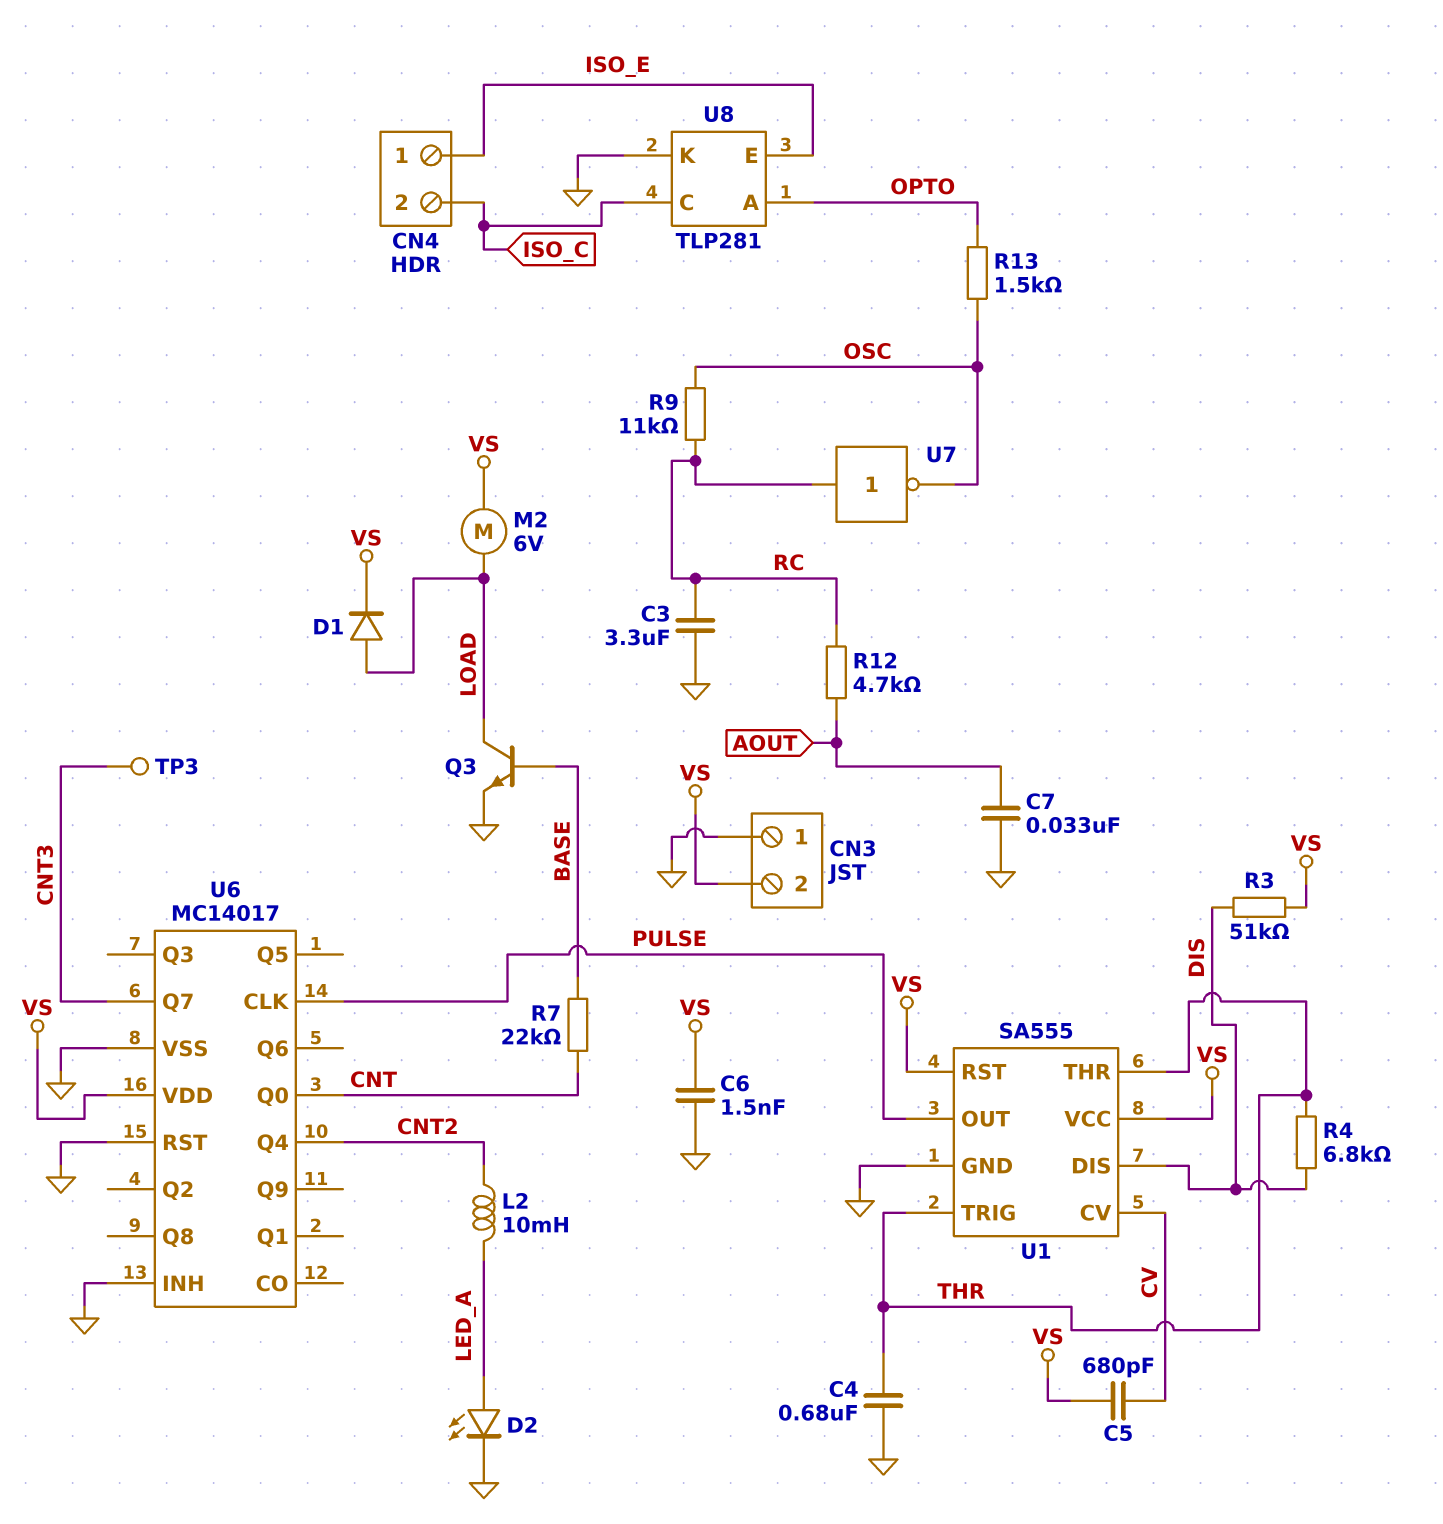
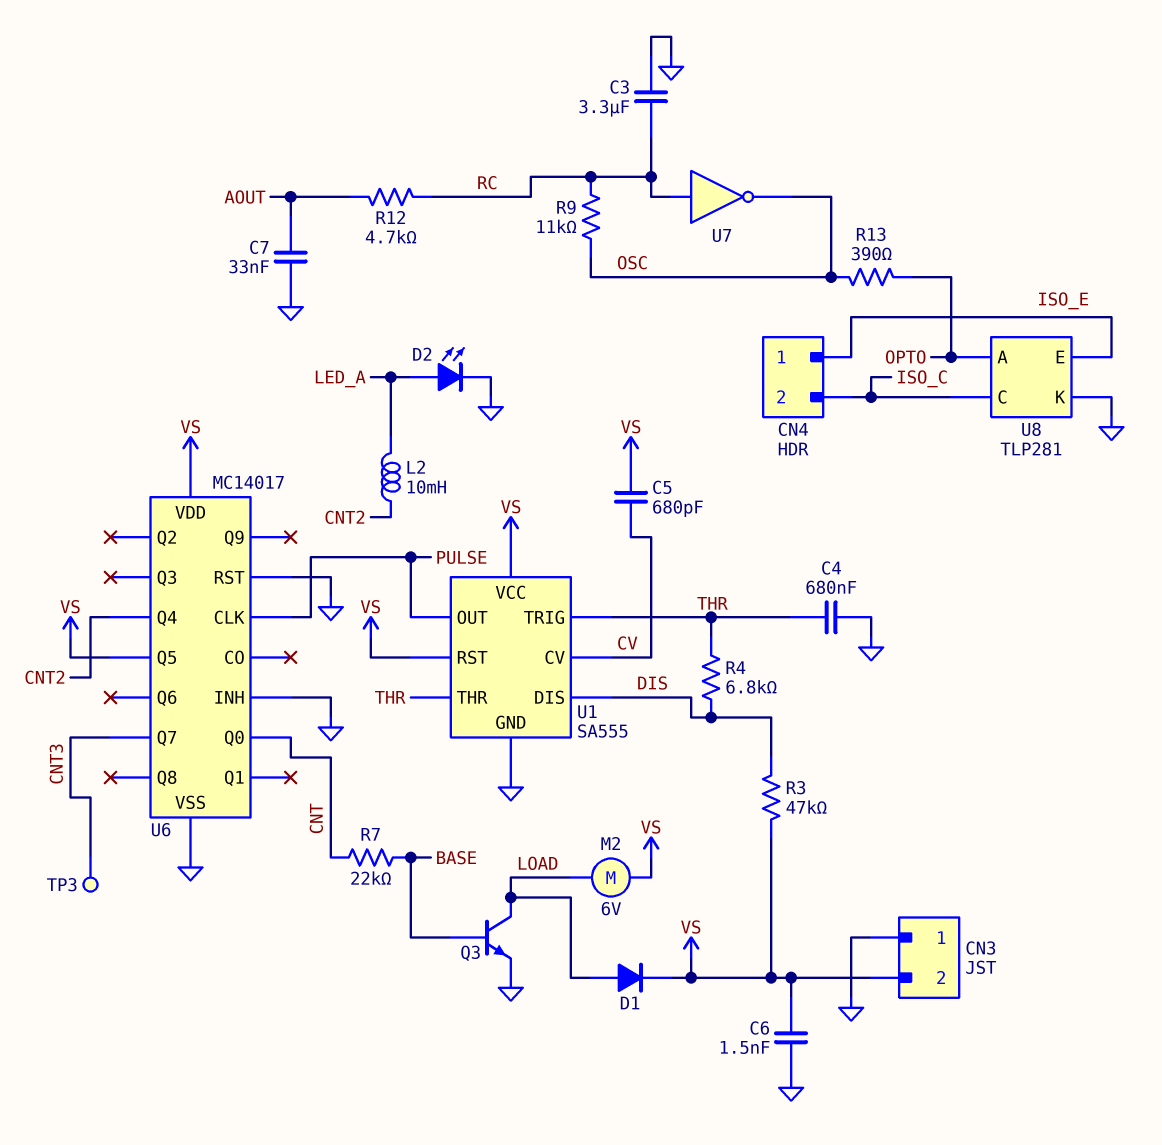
R3: 51k (DIS, VS) -> 47k (DIS, VS)
R13: 1.5k (OPTO, OSC) -> 390 (OPTO, OSC)
U6 pin Q5: none -> VS

